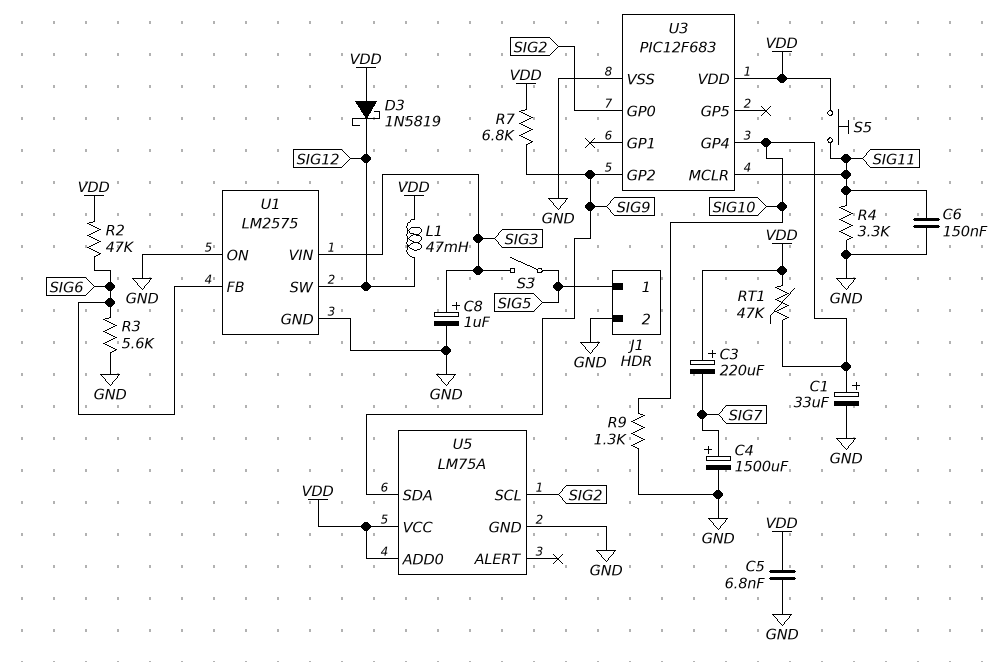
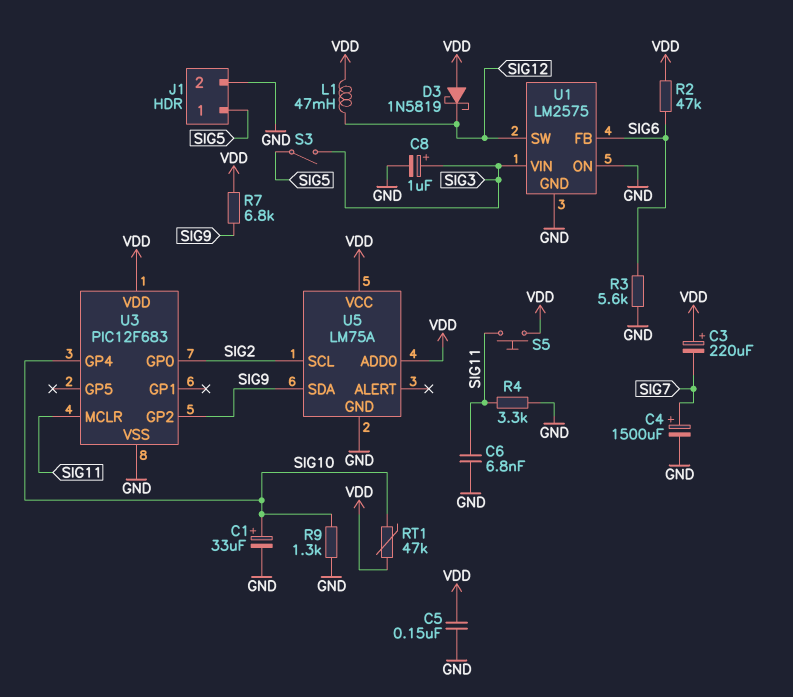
C5: 6.8nF (GND, VDD) -> 150nF (GND, VDD)
C6: 150nF (GND, SIG11) -> 6.8nF (GND, SIG11)

